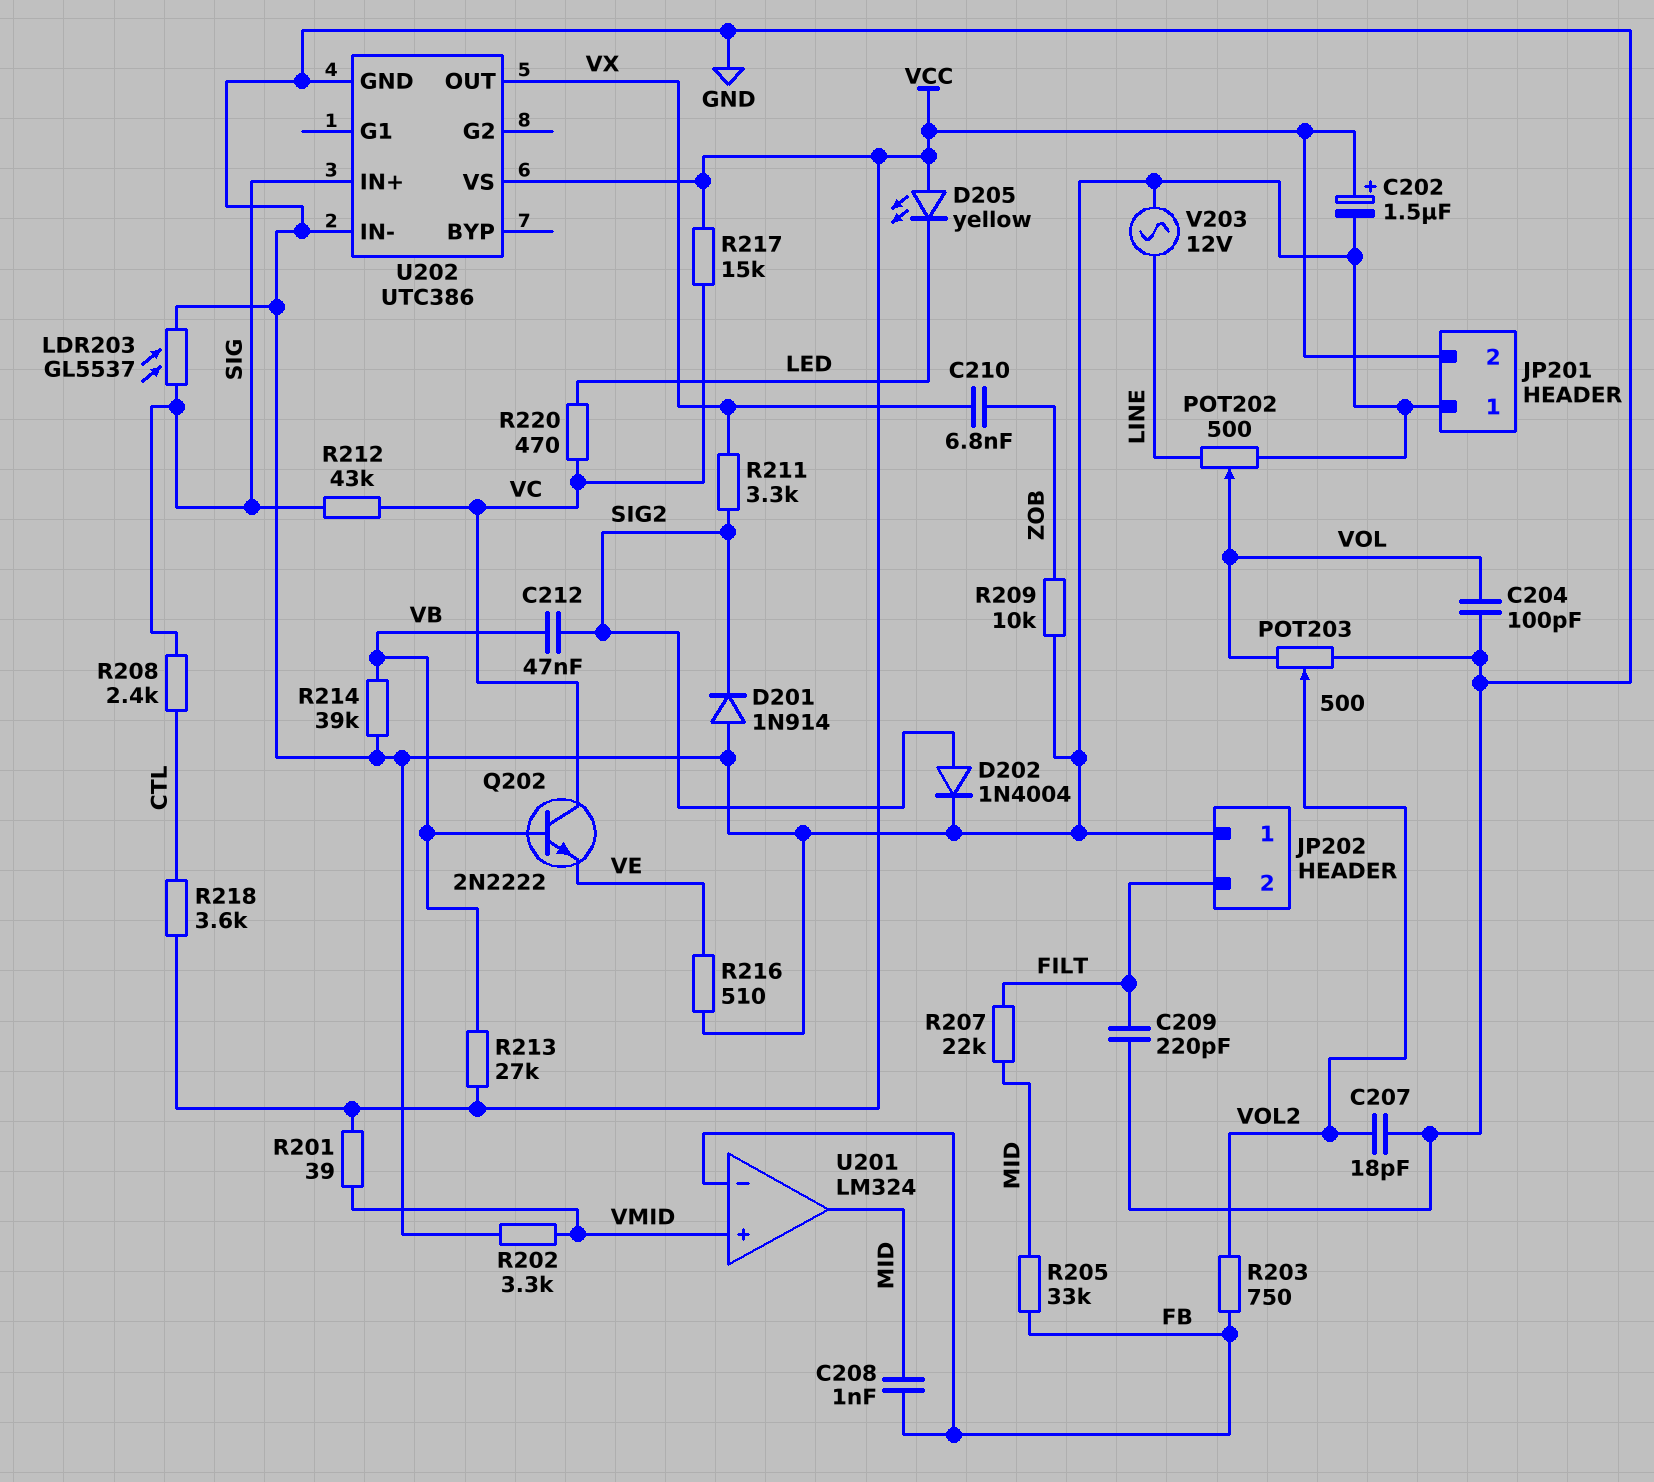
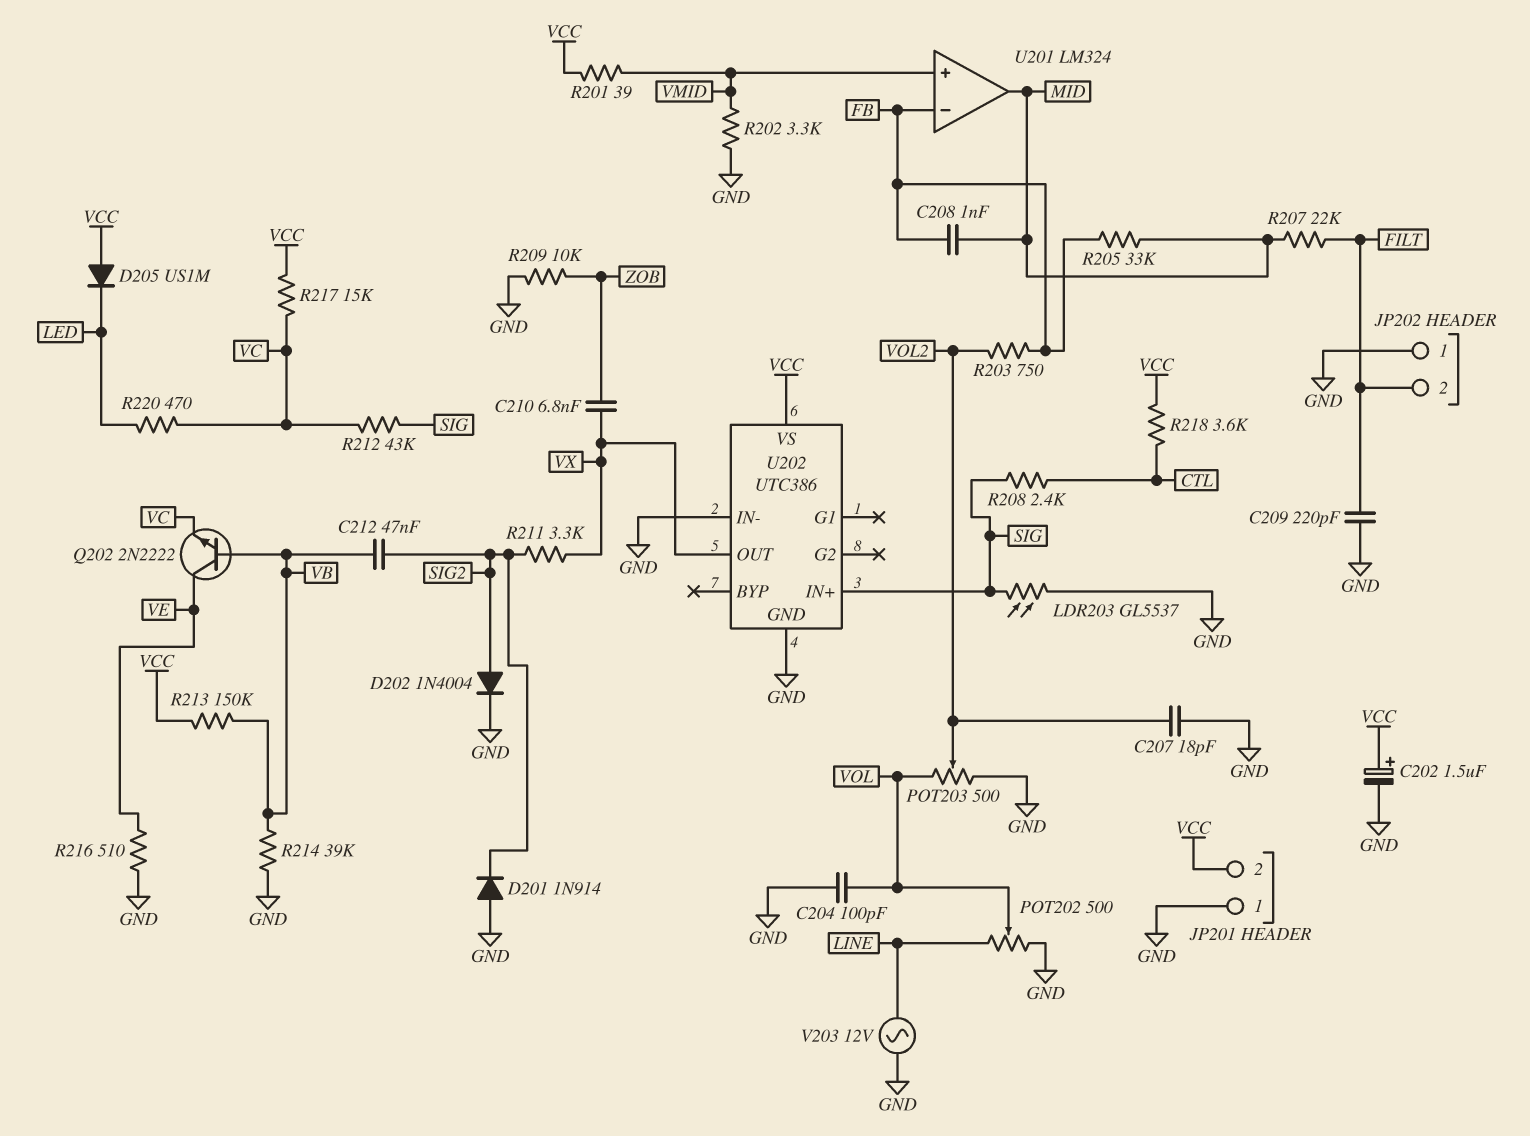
D205: LED yellow (A VCC, K LED) -> diode US1M (A VCC, K LED)
Q202: NPN 2N2222 (B VB, C VC, E VE) -> NPN 2N2222 (B VB, C VE, E VC)
R213: 27k (VB, VCC) -> 150k (VB, VCC)

